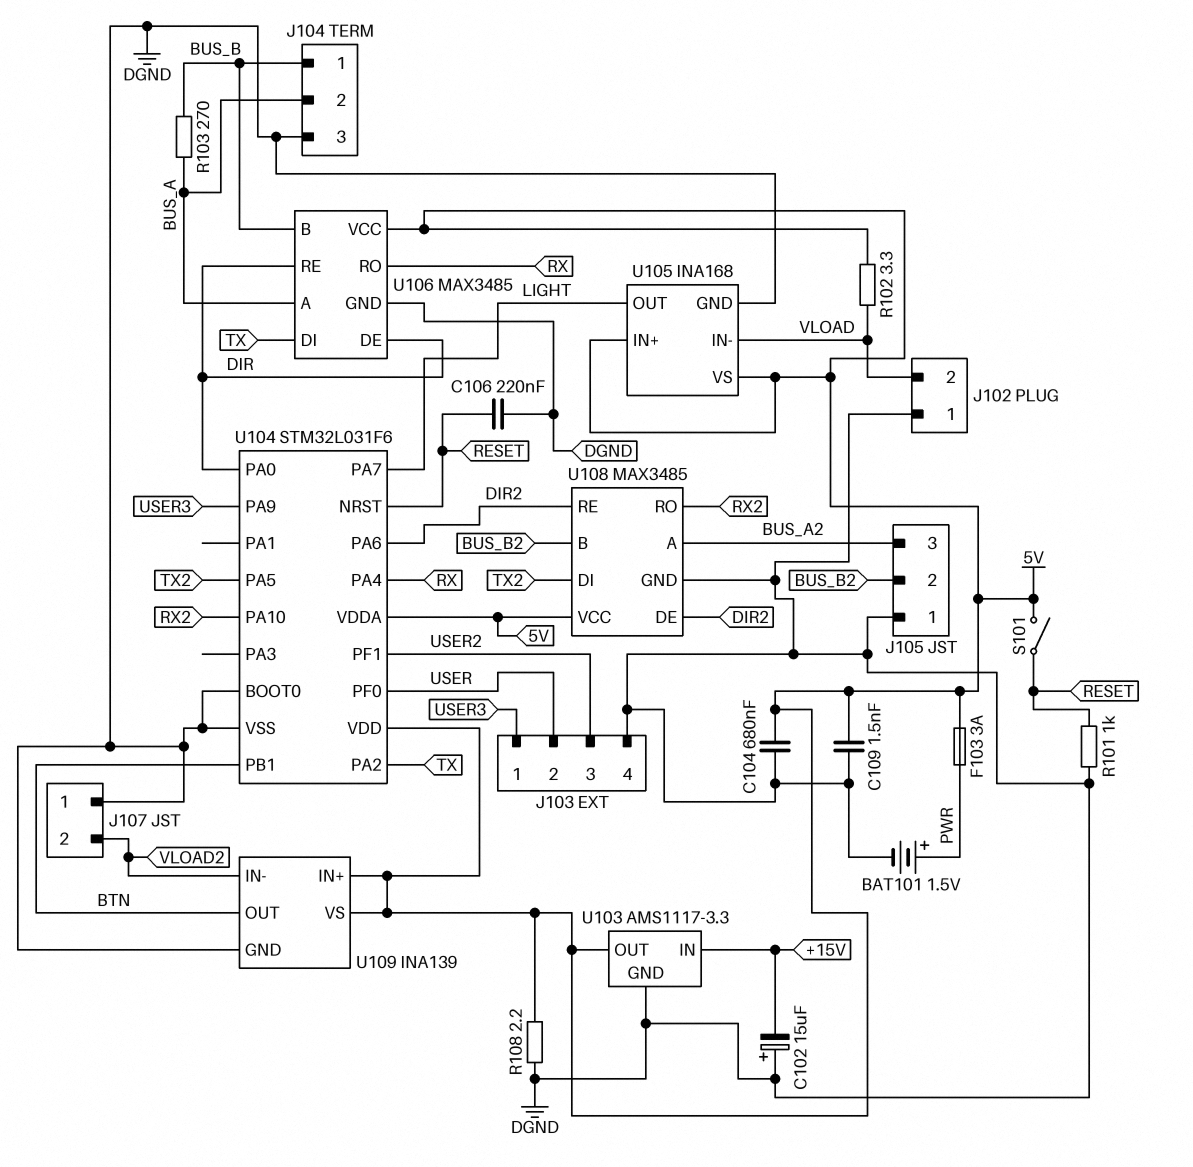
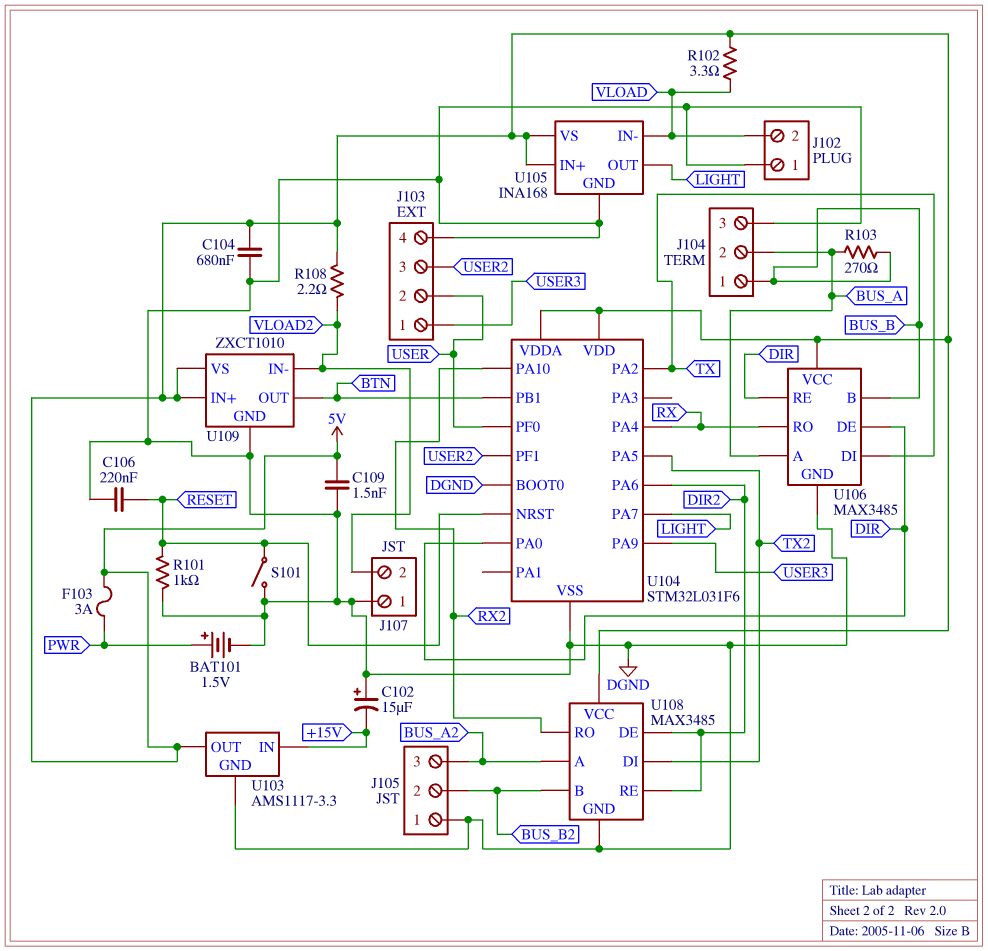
R108: 2.2 (5V, DGND) -> 2.2 (5V, VLOAD2)
S101: switch (5V, RESET) -> switch (DGND, RESET)
U109: INA139 -> ZXCT1010

